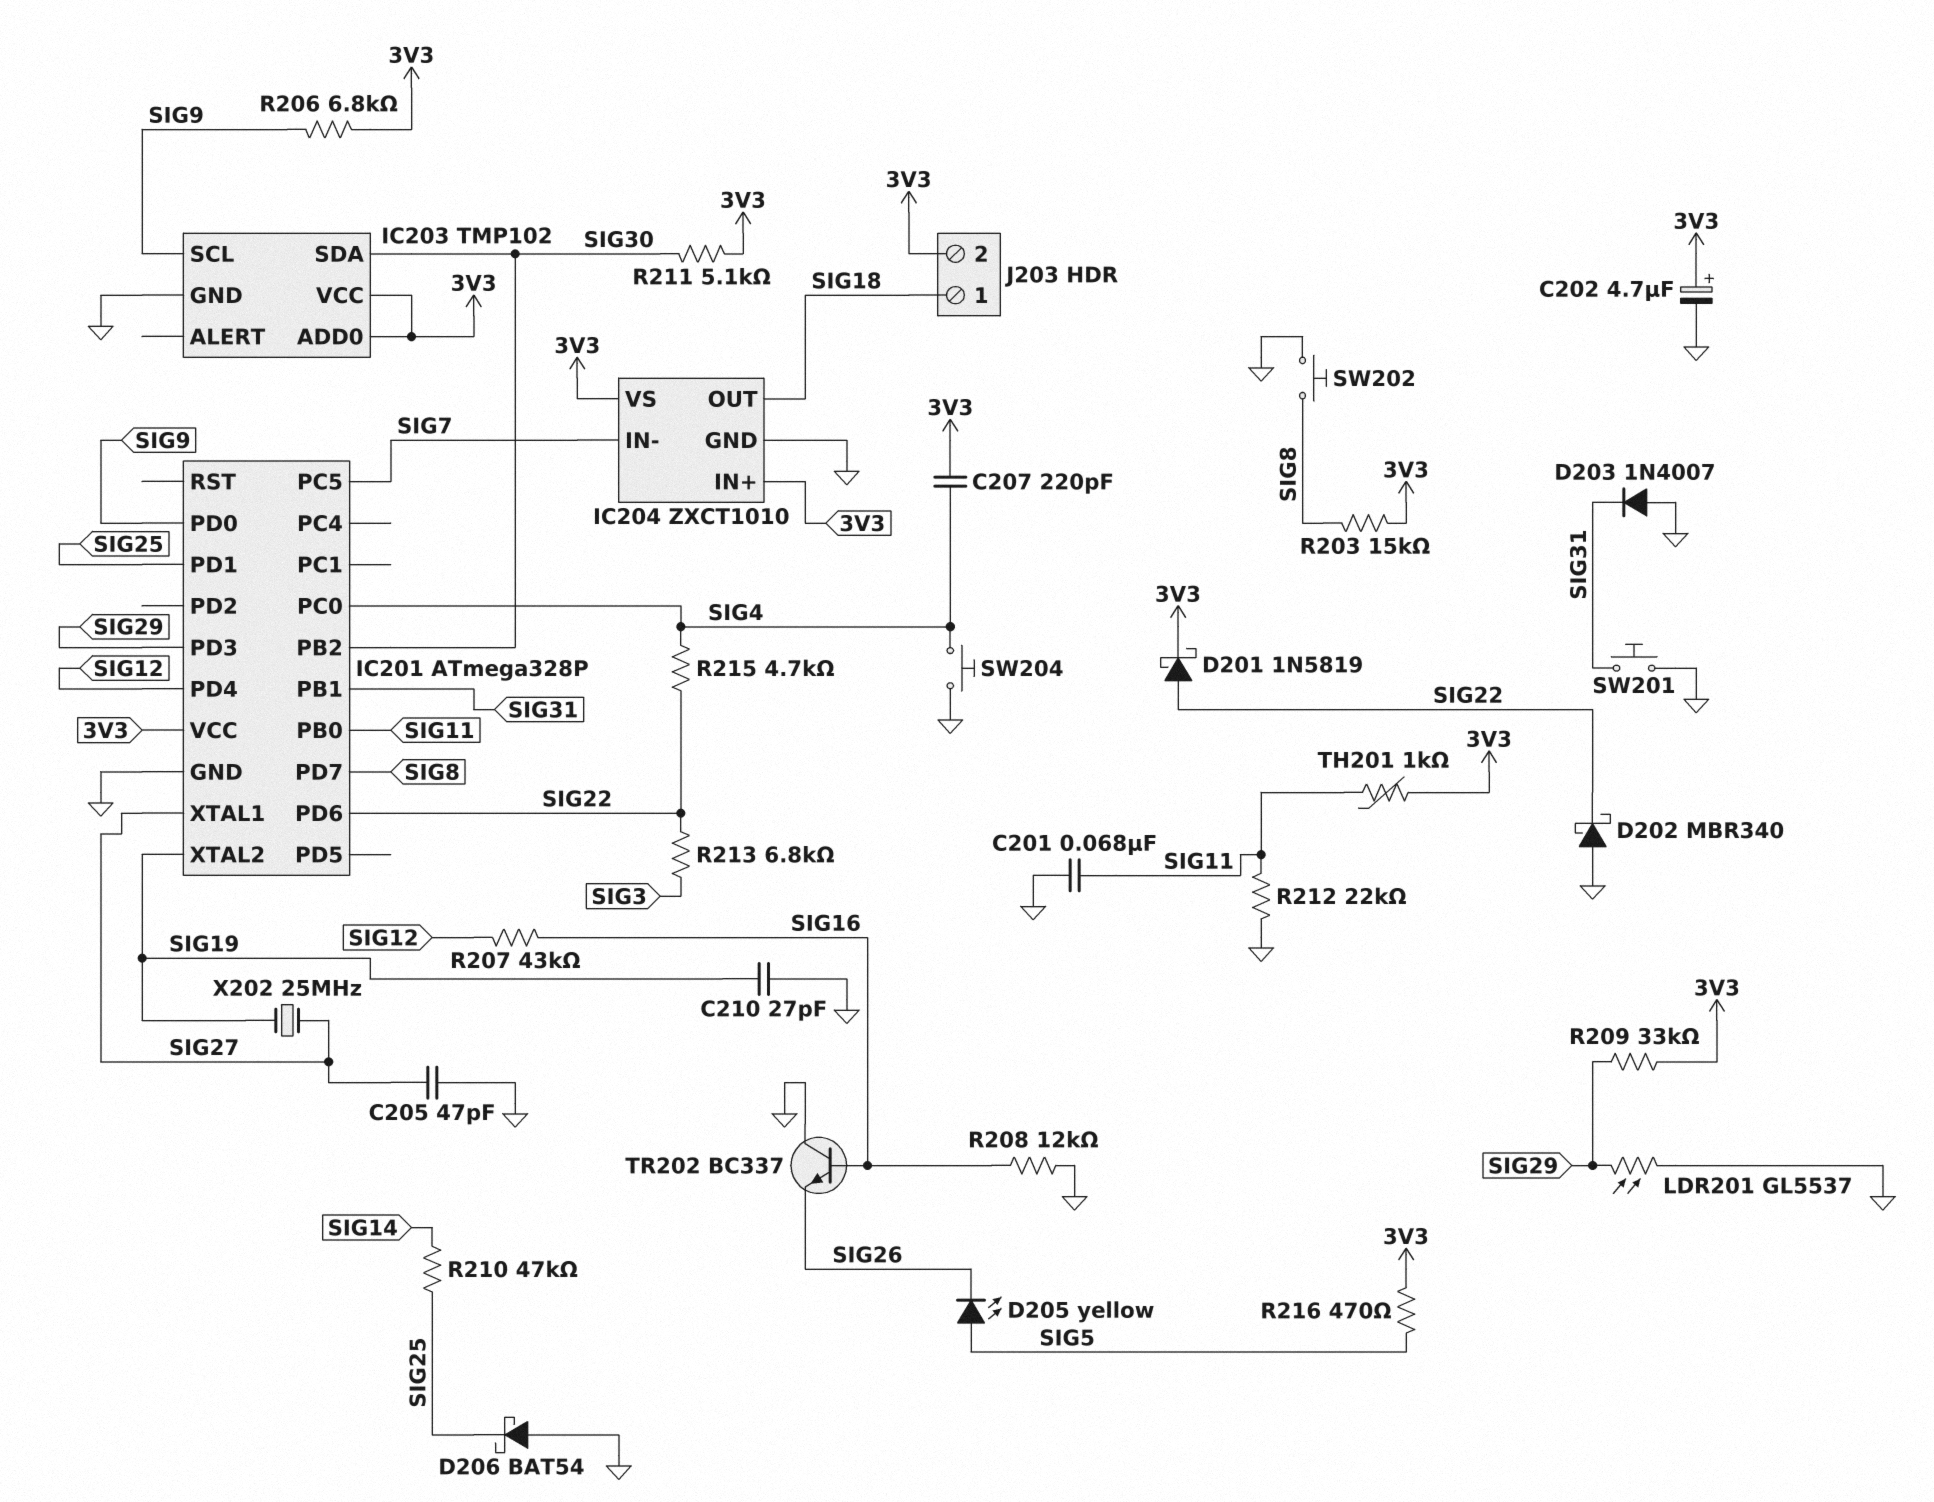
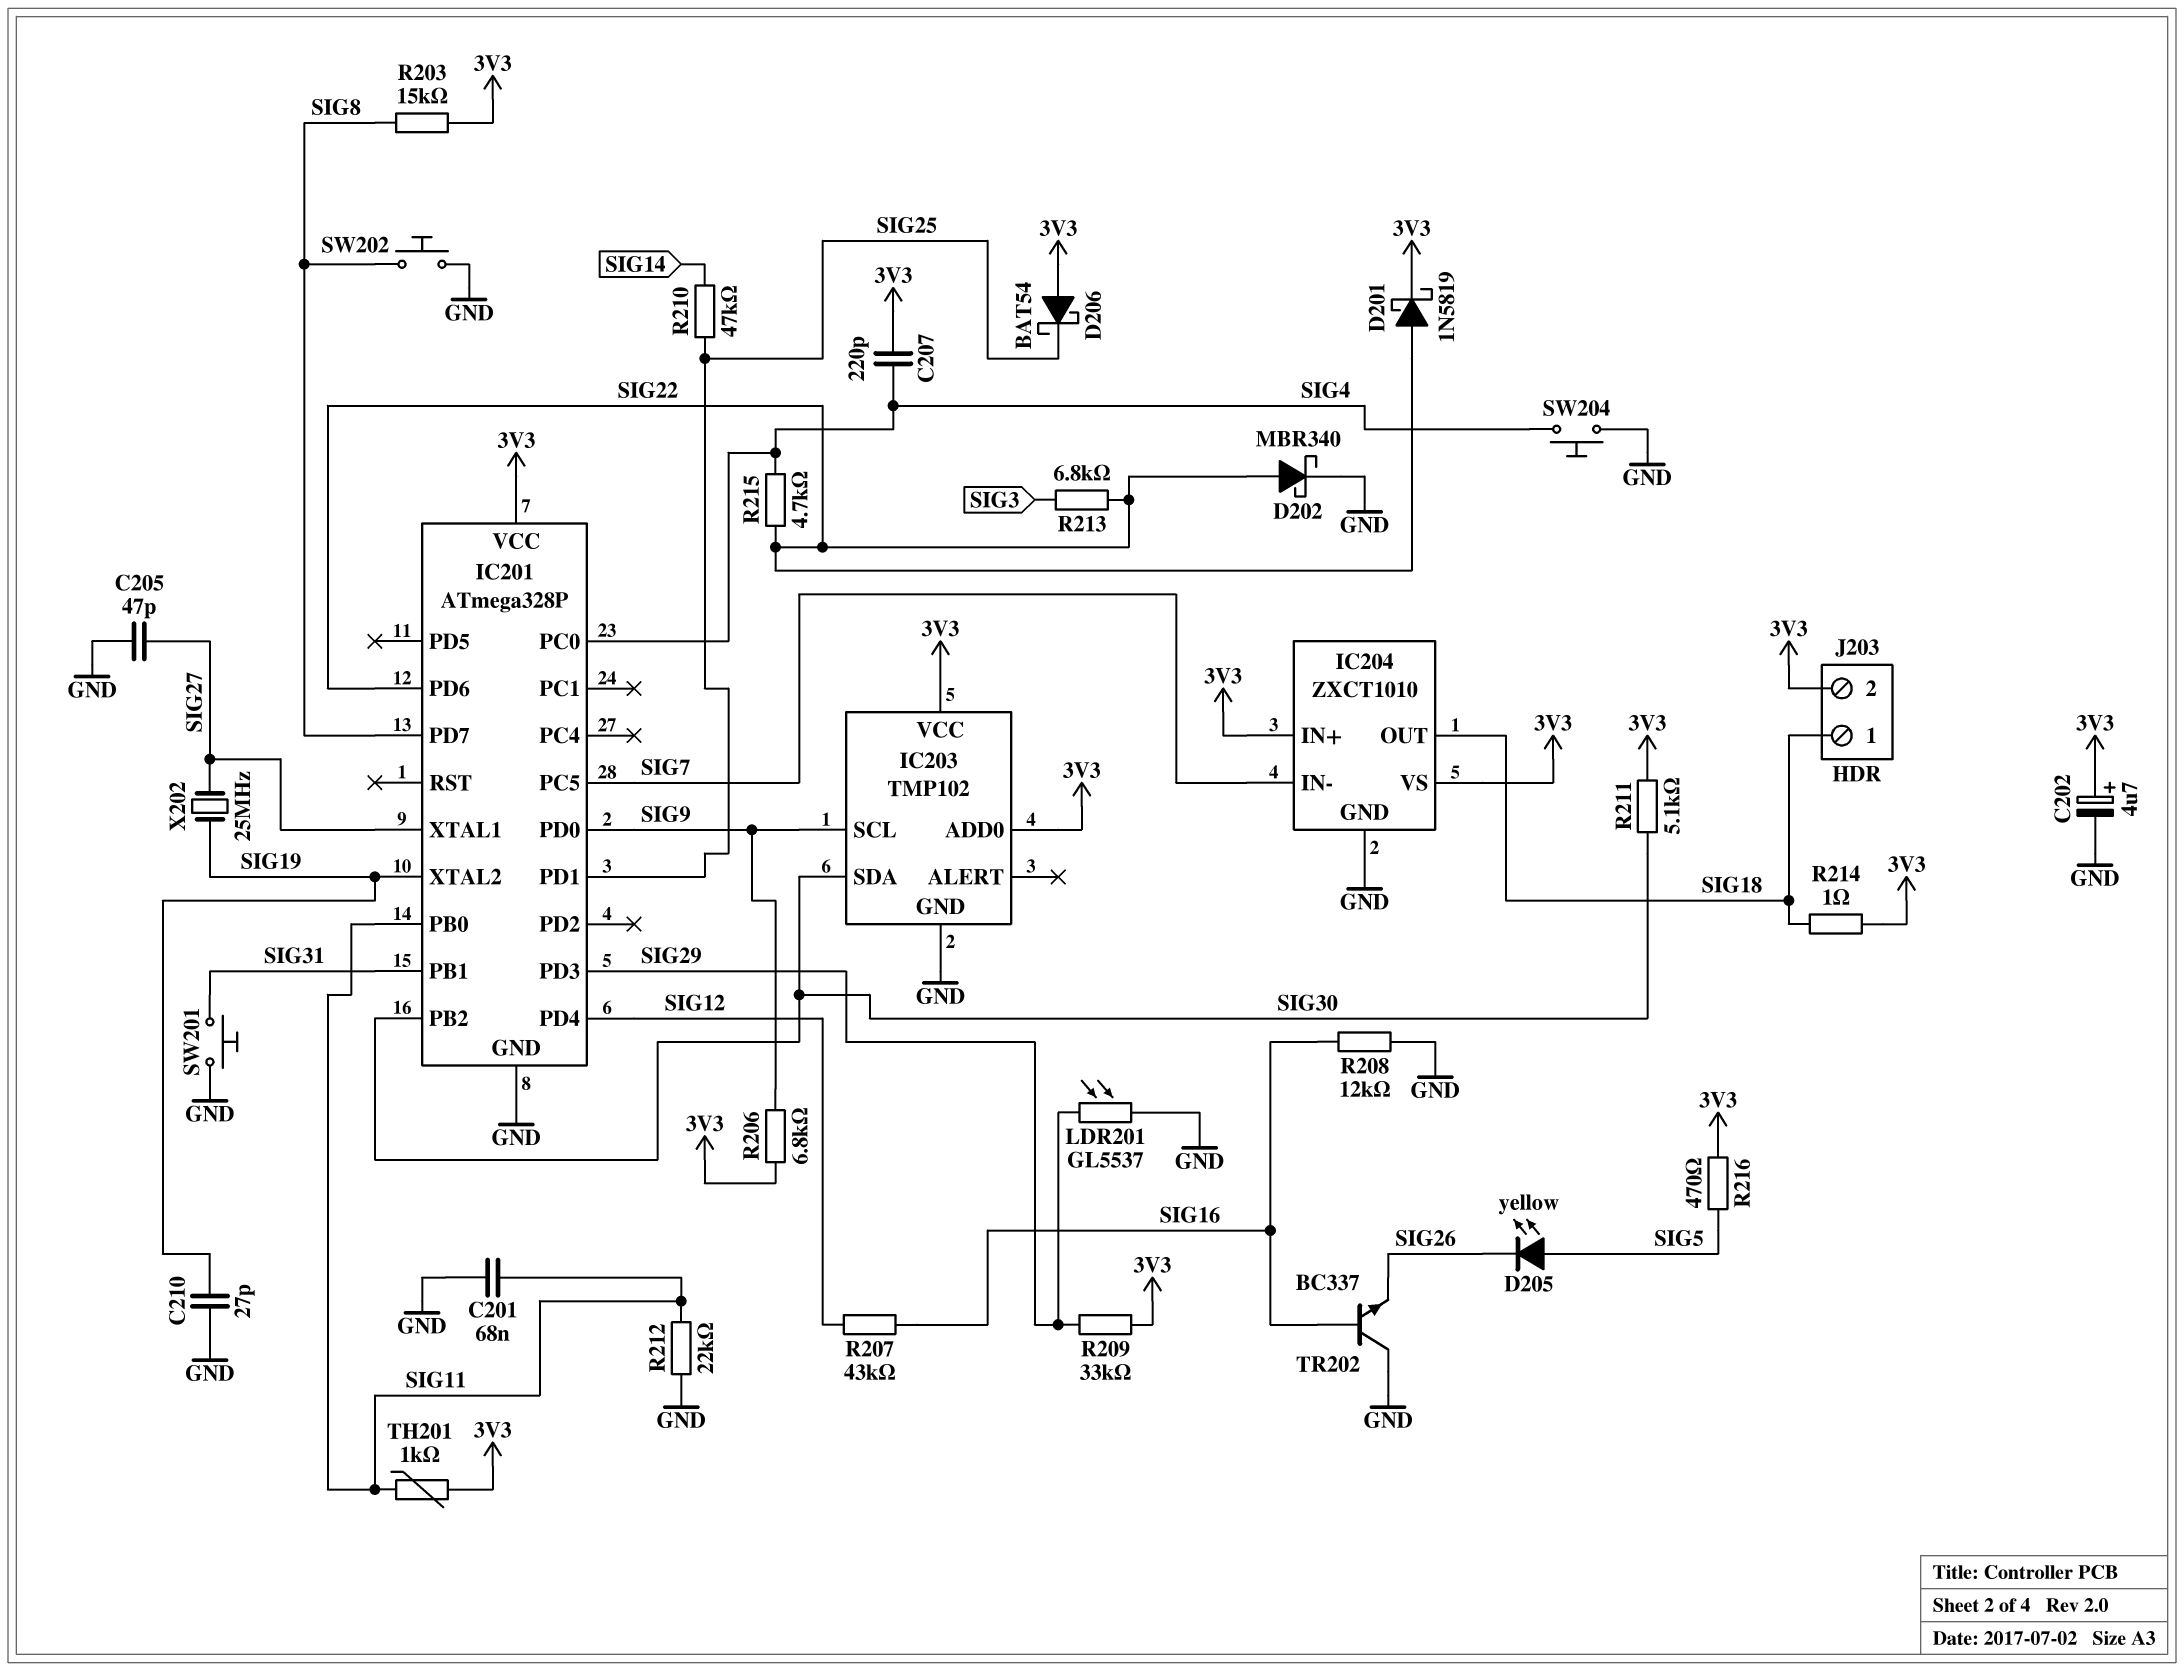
D202: schottky MBR340 (A GND, K SIG22) -> schottky MBR340 (A SIG22, K GND)
D203: diode 1N4007 (A GND, K SIG31) -> none
D206: schottky BAT54 (A GND, K SIG25) -> schottky BAT54 (A 3V3, K SIG25)
R214: none -> 1 (3V3, SIG18)

